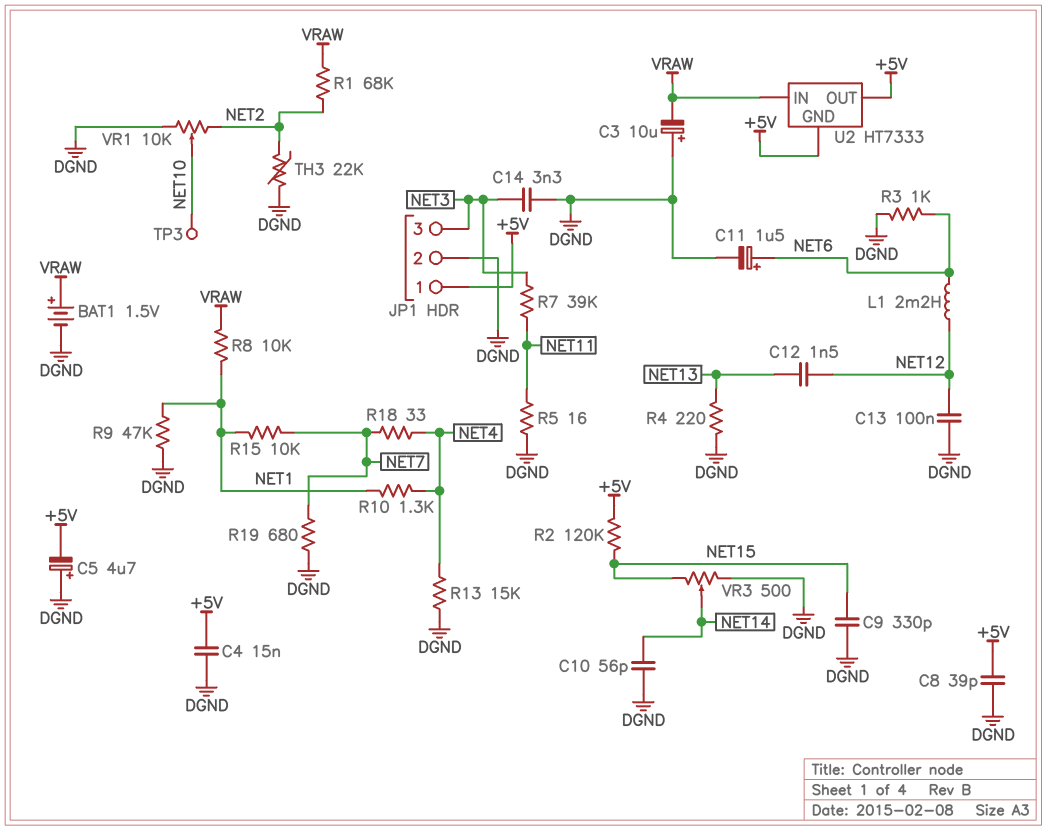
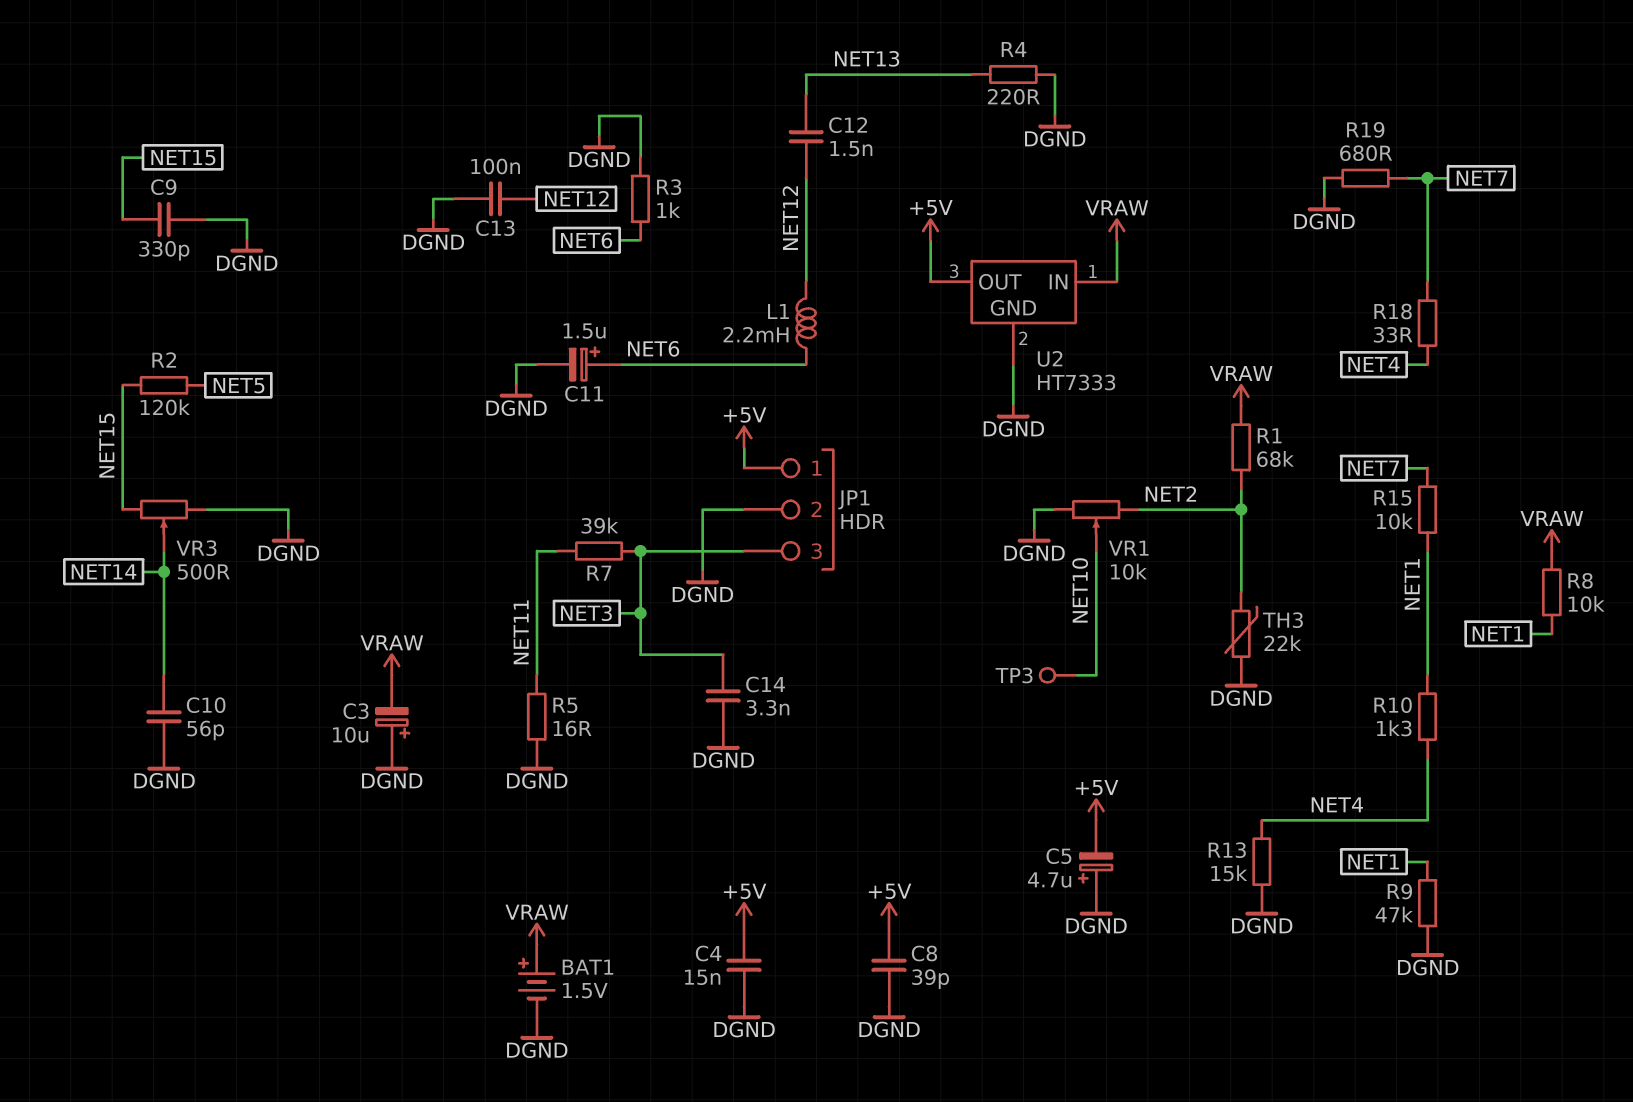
R2: 120k (+5V, NET15) -> 120k (NET5, NET15)
U2 pin GND: +5V -> DGND

